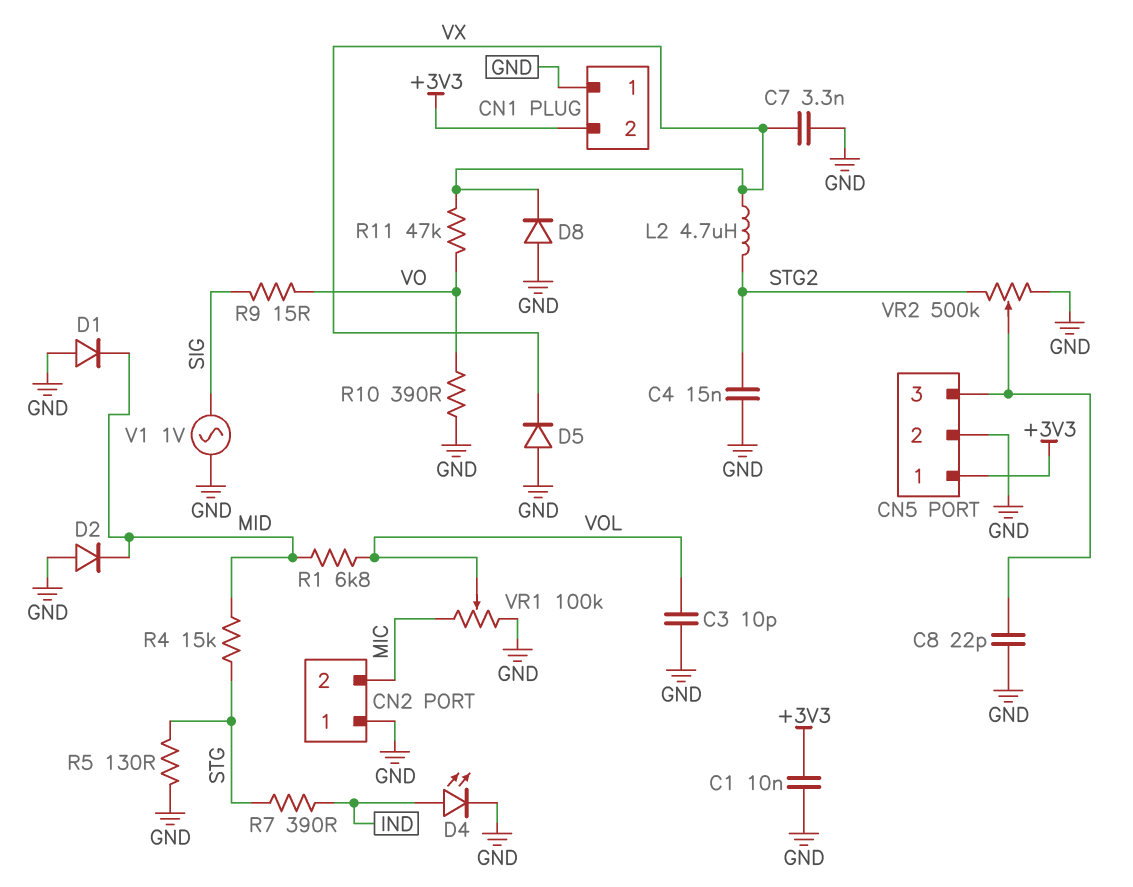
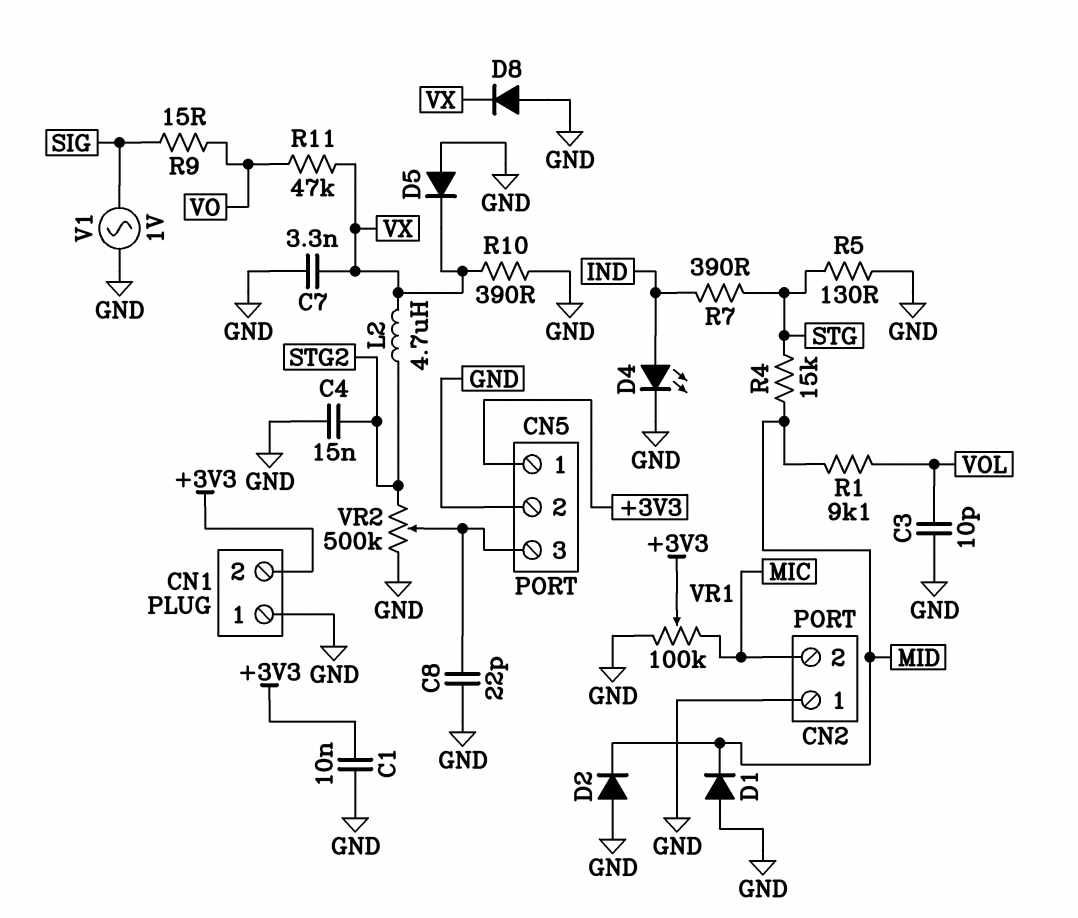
R1: 6.8k (MID, VOL) -> 9.1k (MID, VOL)
R10: 390 (GND, VO) -> 390 (GND, VX)
VR1: 100k (GND, MIC, wiper VOL) -> 100k (GND, MIC, wiper +3V3)

